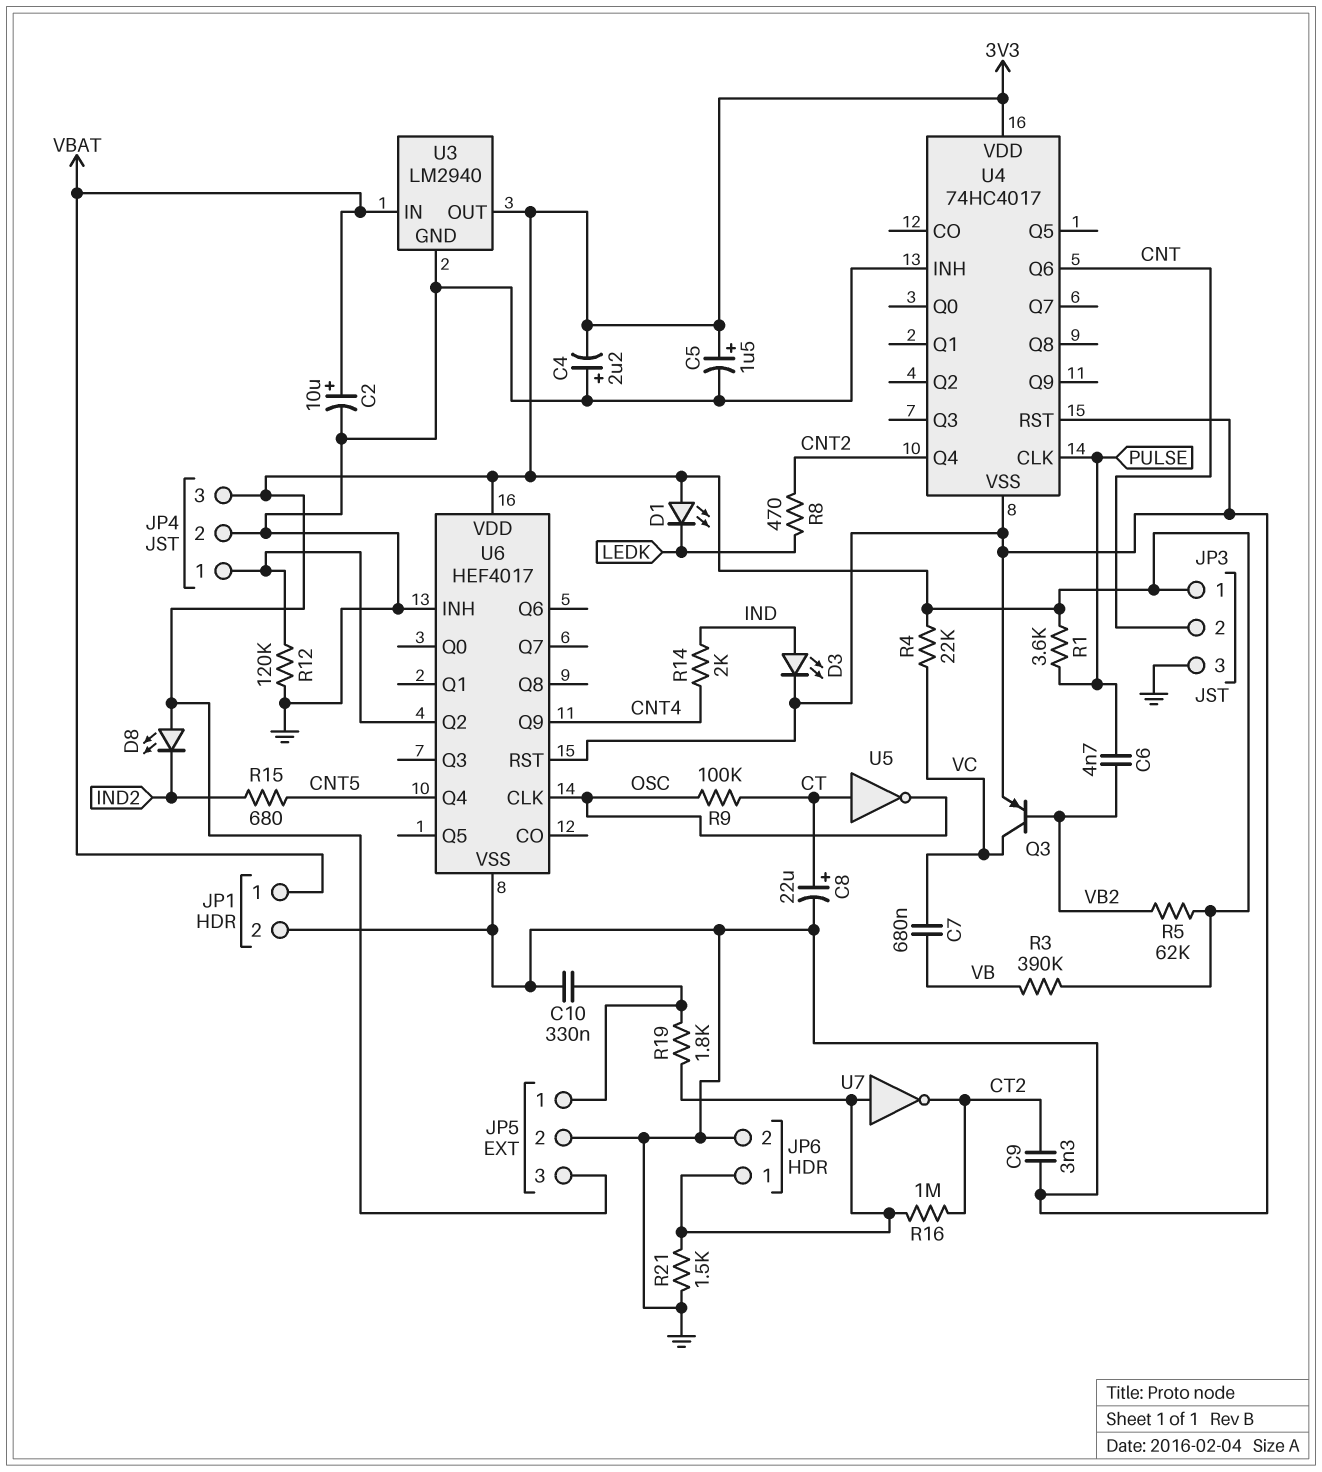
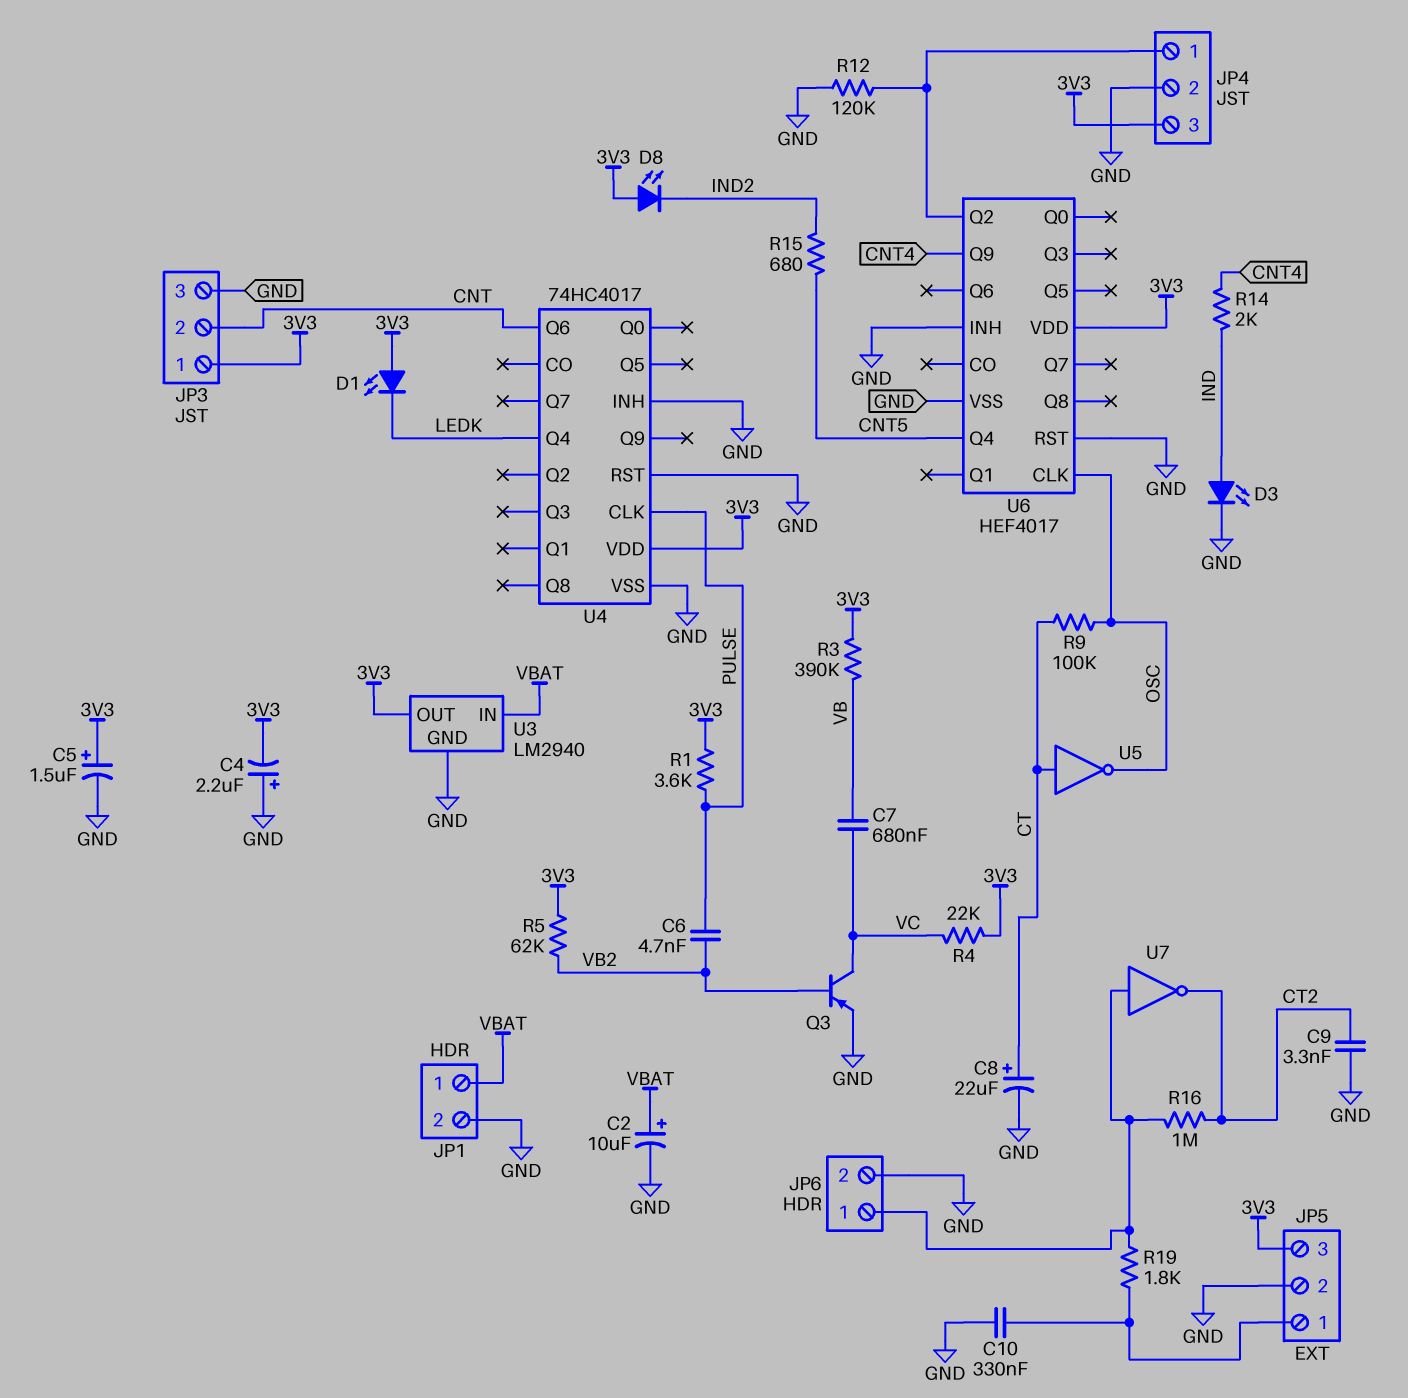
R8: 470 (CNT2, LEDK) -> none
R21: 1.5k (GND, JP6/1) -> none
U4 pin Q4: CNT2 -> LEDK

